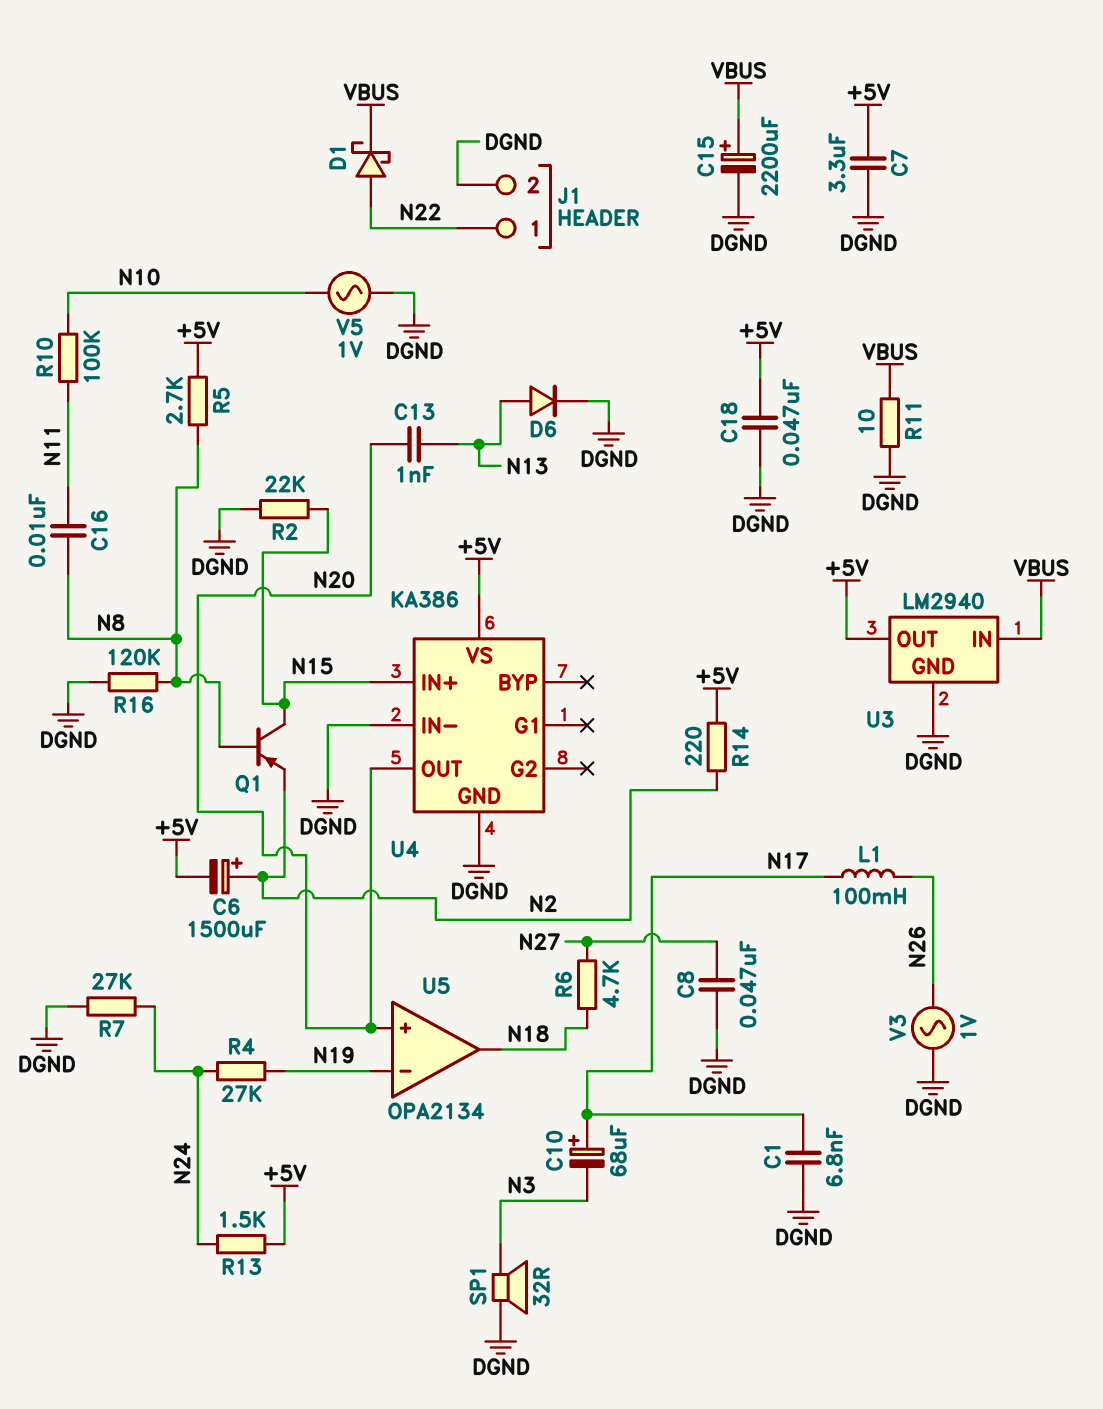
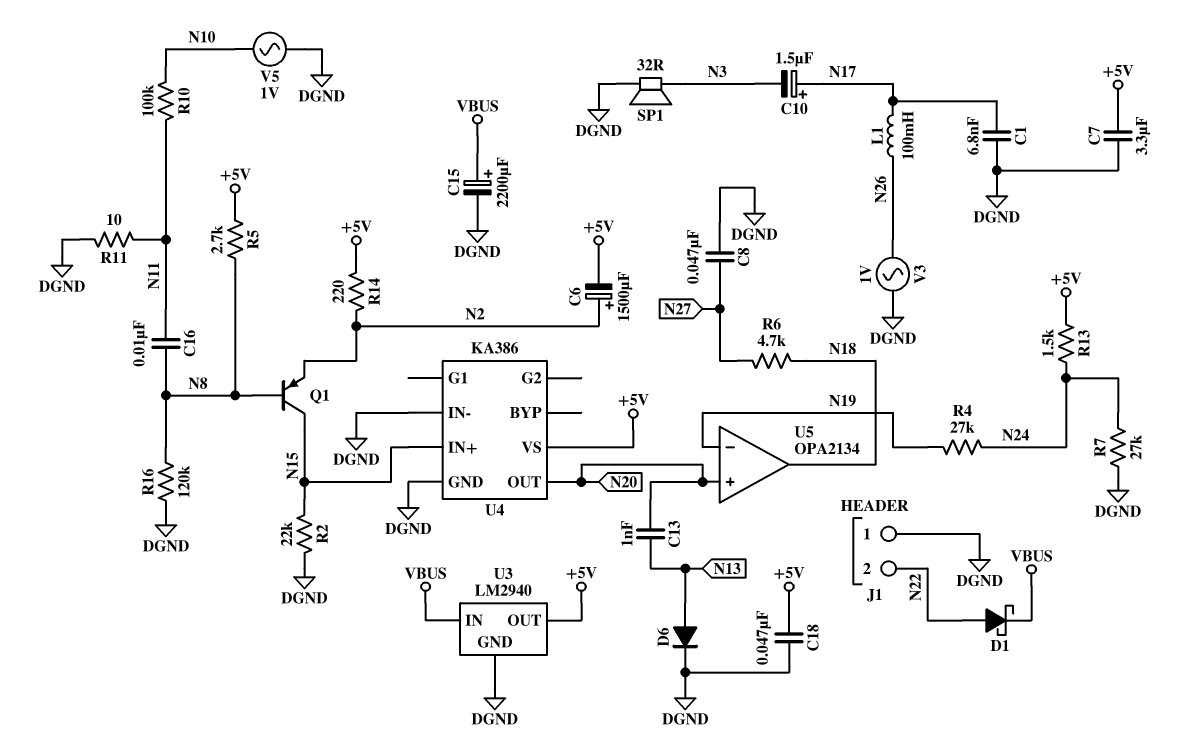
C10: 68uF (plus N17, minus N3) -> 1.5uF (plus N17, minus N3)
J1 pin 1: N22 -> DGND
J1 pin 2: DGND -> N22
R11: 10 (DGND, VBUS) -> 10 (DGND, N11)

